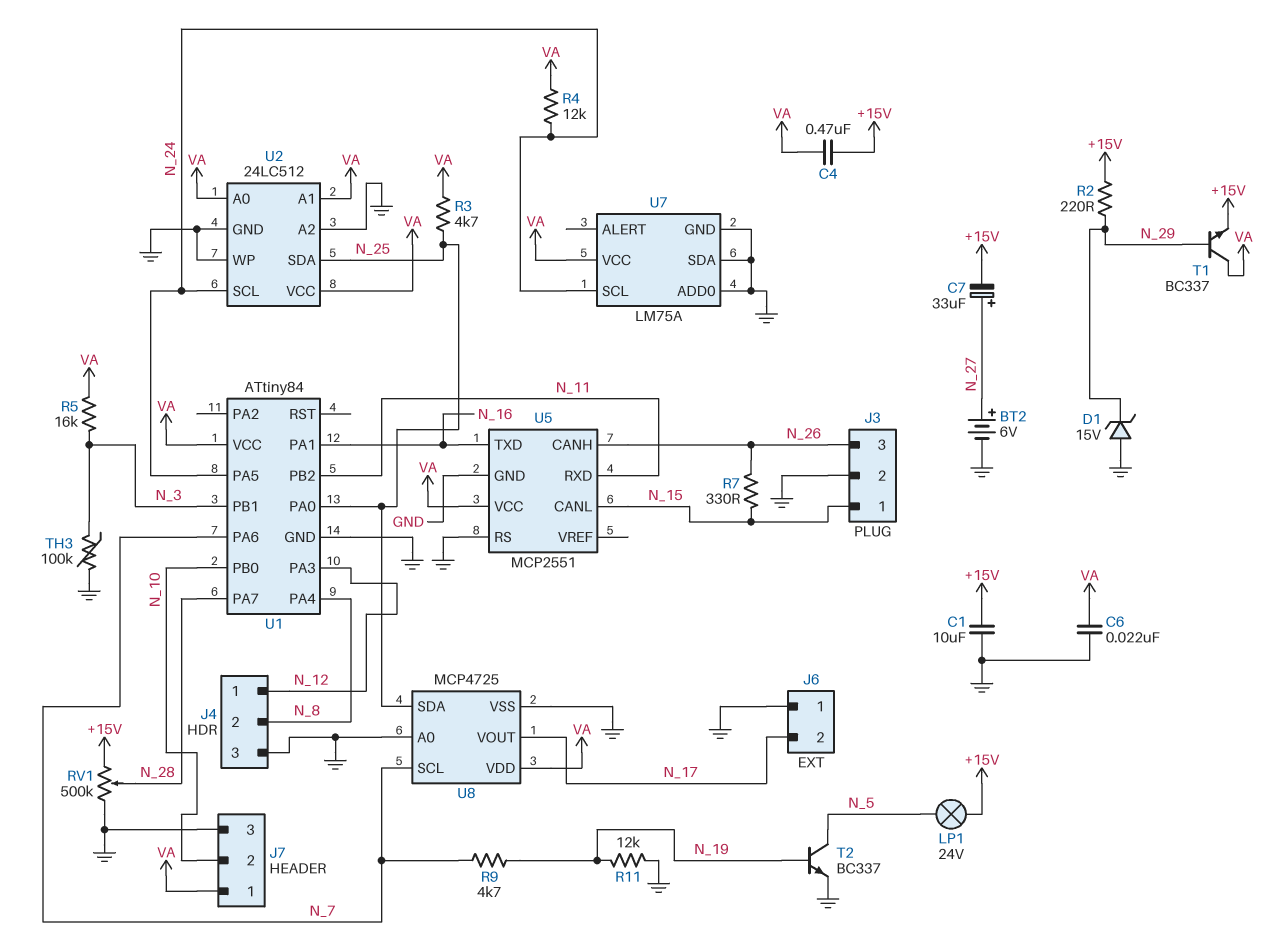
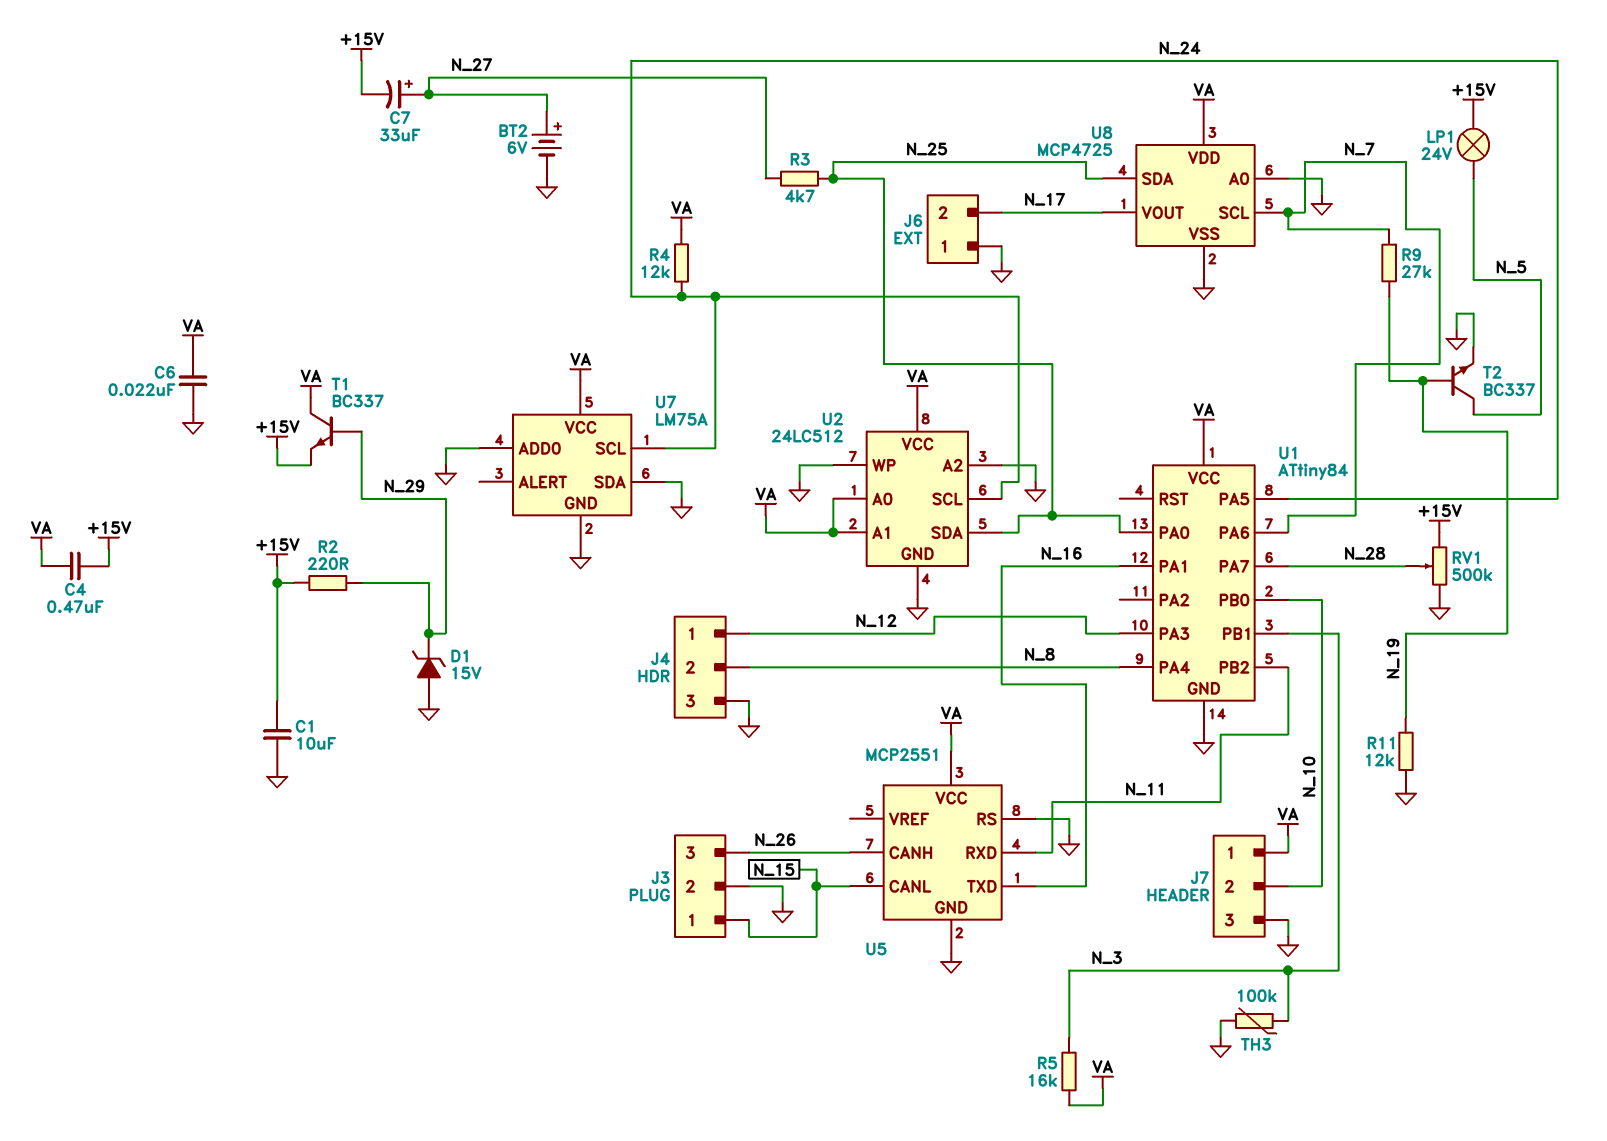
R3: 4.7k (N_25, VA) -> 4.7k (N_25, N_27)
R7: 330 (N_15, N_26) -> none
R9: 4.7k (N_7, N_19) -> 27k (N_7, N_19)

